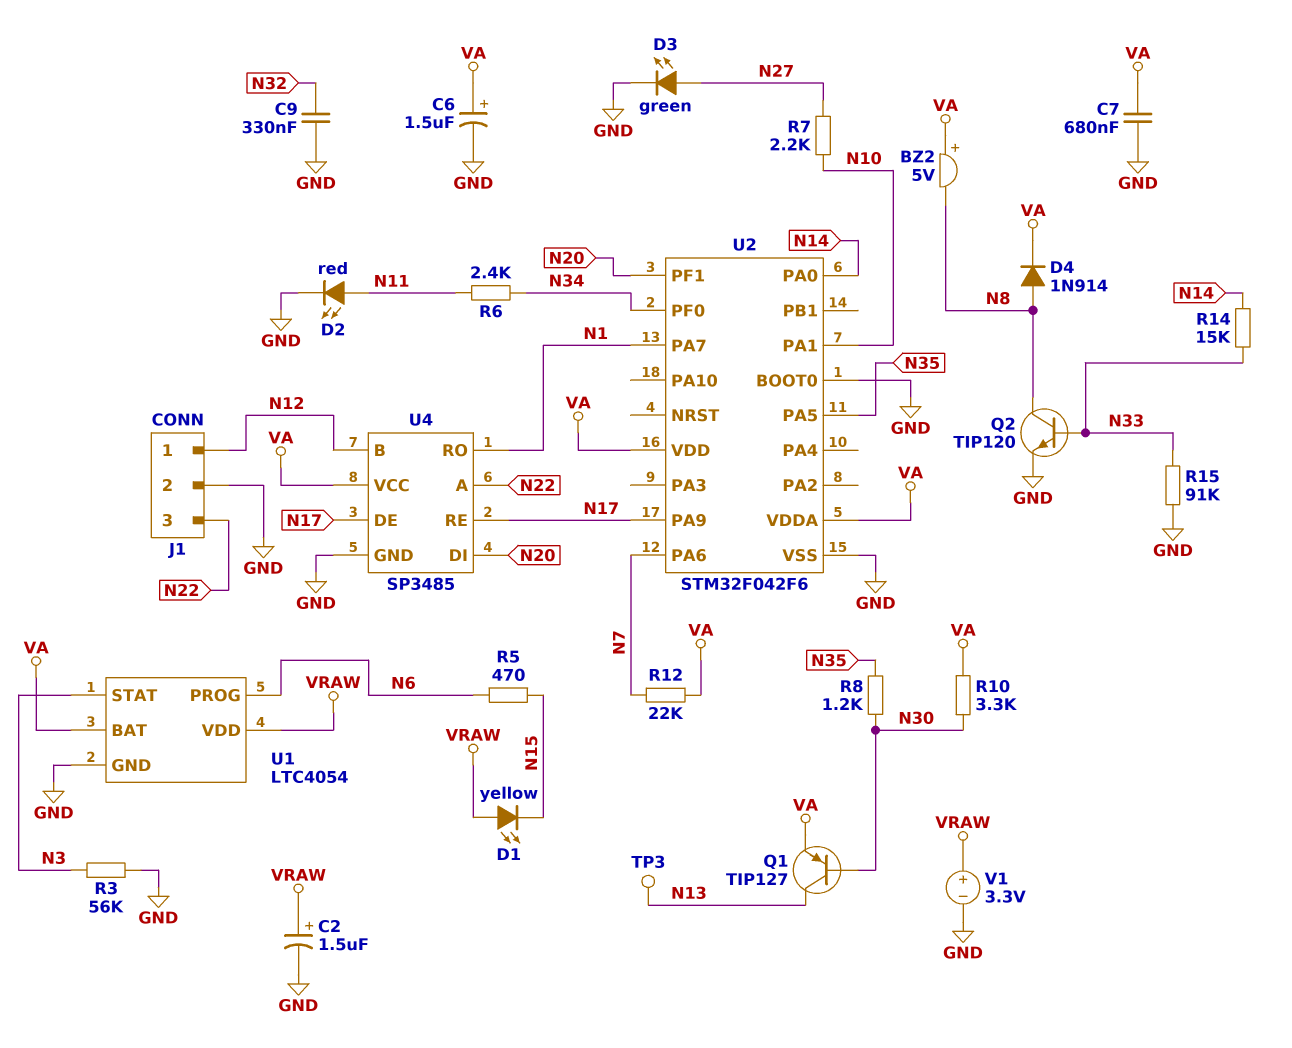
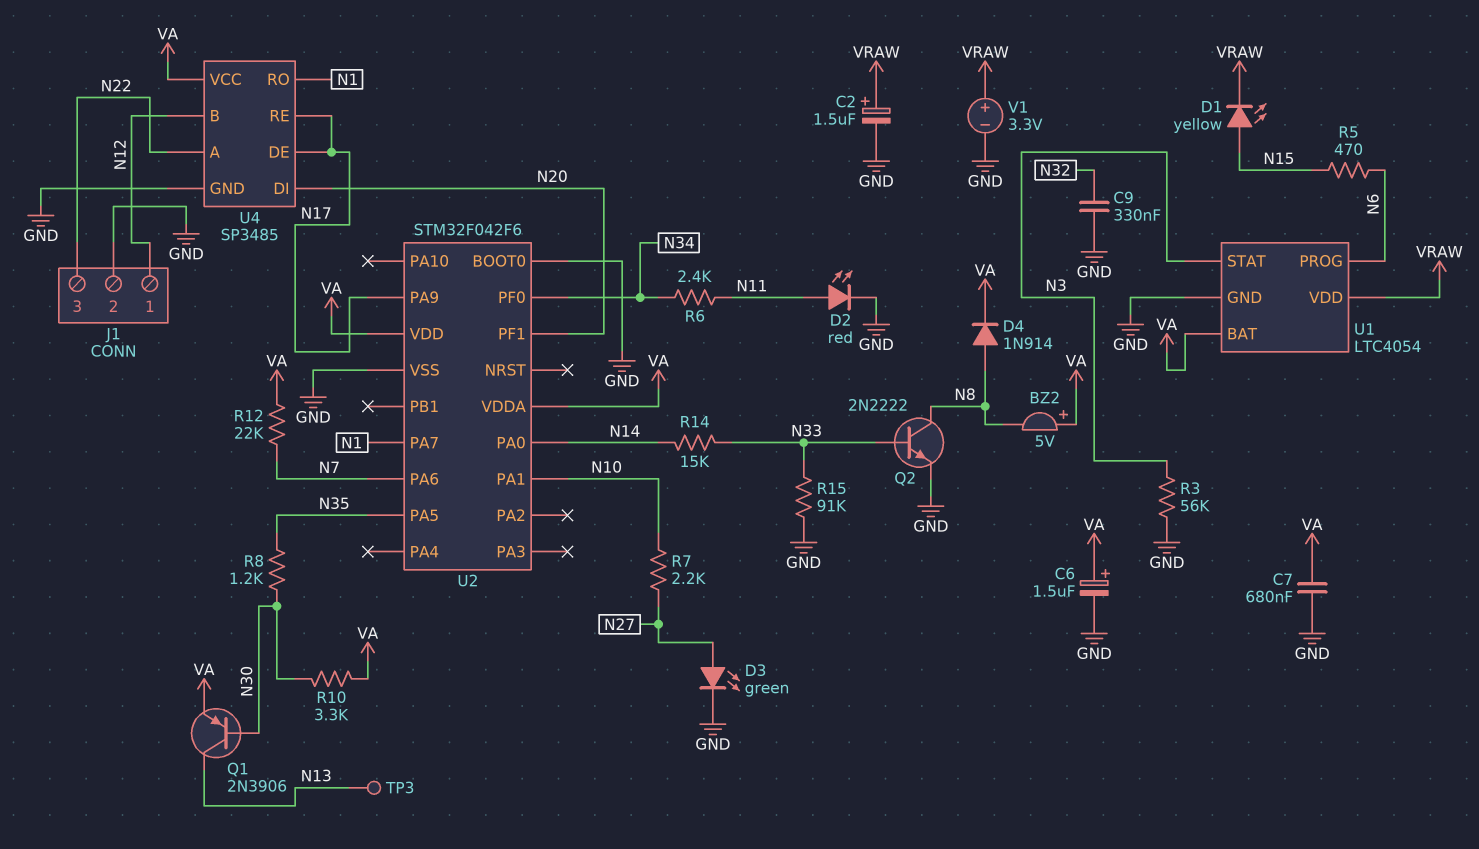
D1: LED yellow (A VRAW, K N15) -> LED yellow (A N15, K VRAW)
Q1: PNP TIP127 (B N30, C N13, E VA) -> PNP 2N3906 (B N30, C N13, E VA)
Q2: NPN TIP120 (B N33, C N8, E GND) -> NPN 2N2222 (B N33, C N8, E GND)

